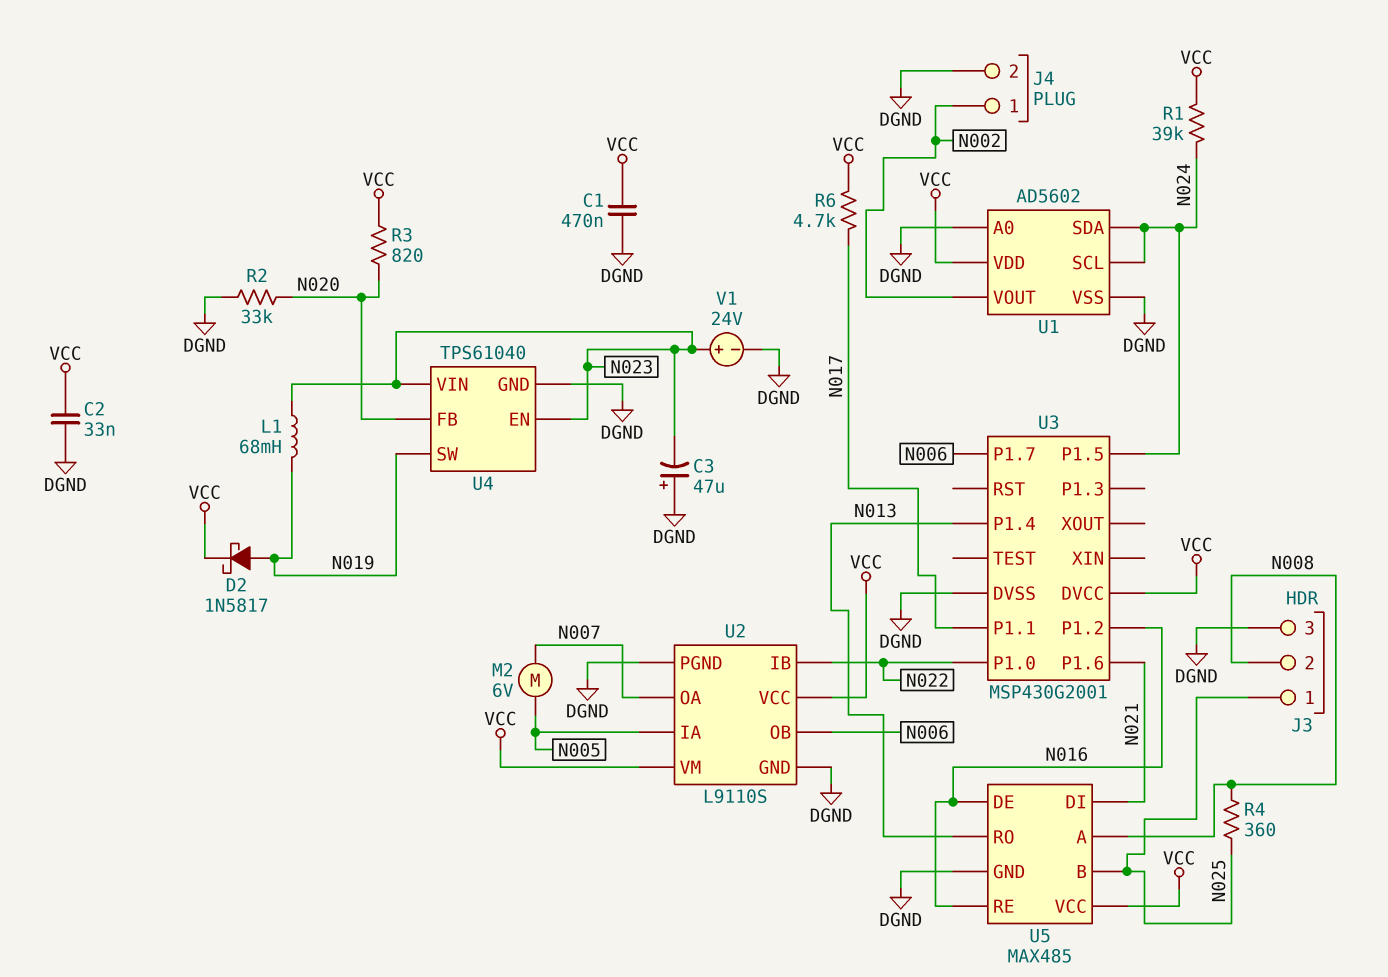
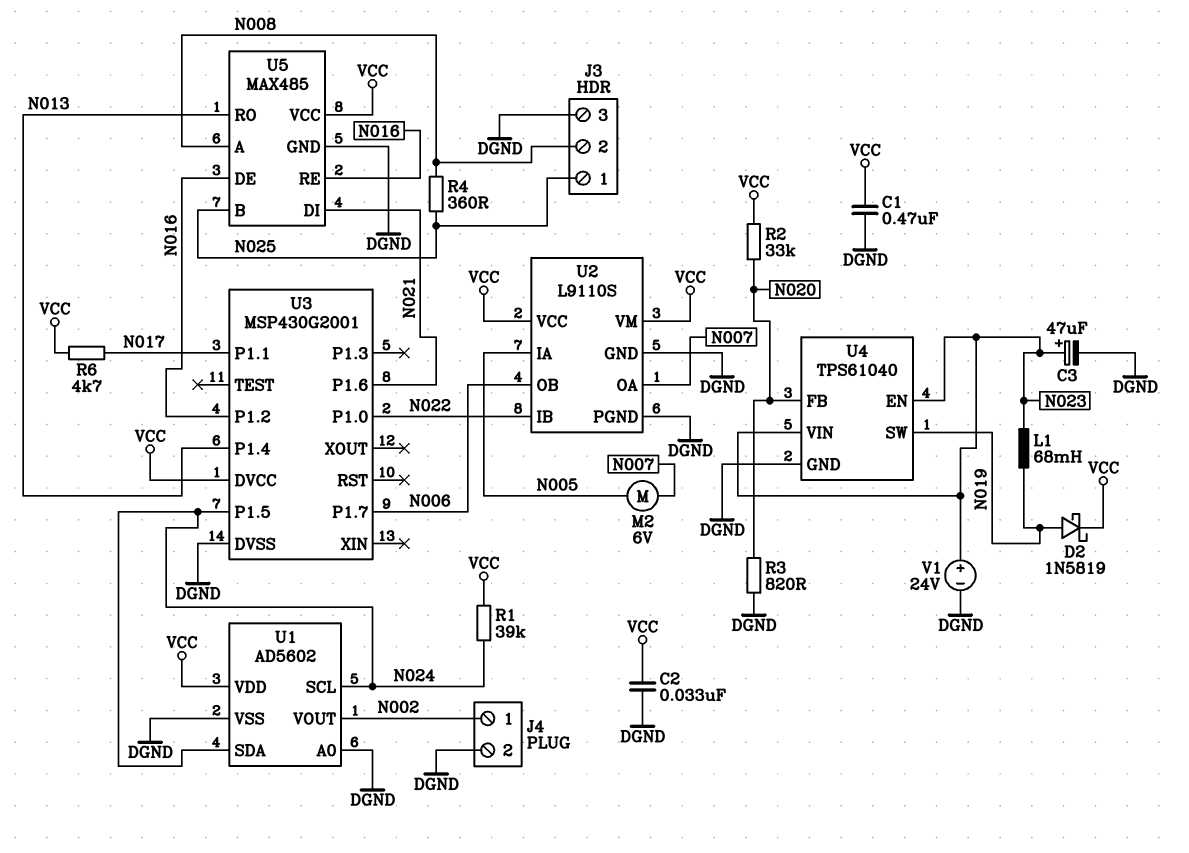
C3: 47uF (plus DGND, minus N023) -> 47uF (plus N023, minus DGND)
D2: schottky 1N5817 (A N019, K VCC) -> schottky 1N5819 (A N019, K VCC)
R2: 33k (DGND, N020) -> 33k (N020, VCC)
R3: 820 (N020, VCC) -> 820 (DGND, N020)

